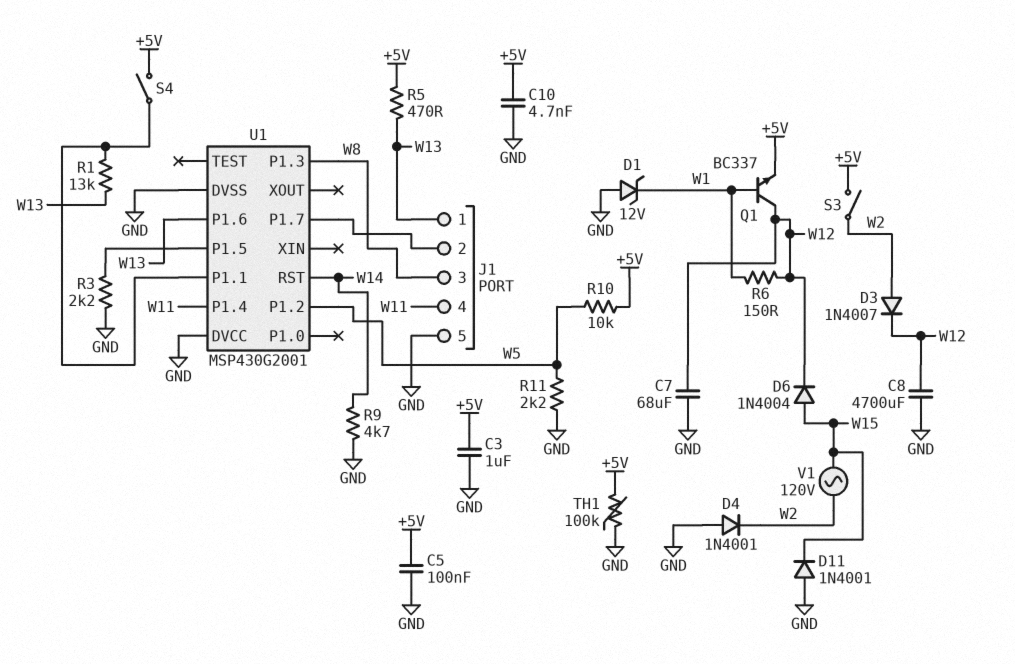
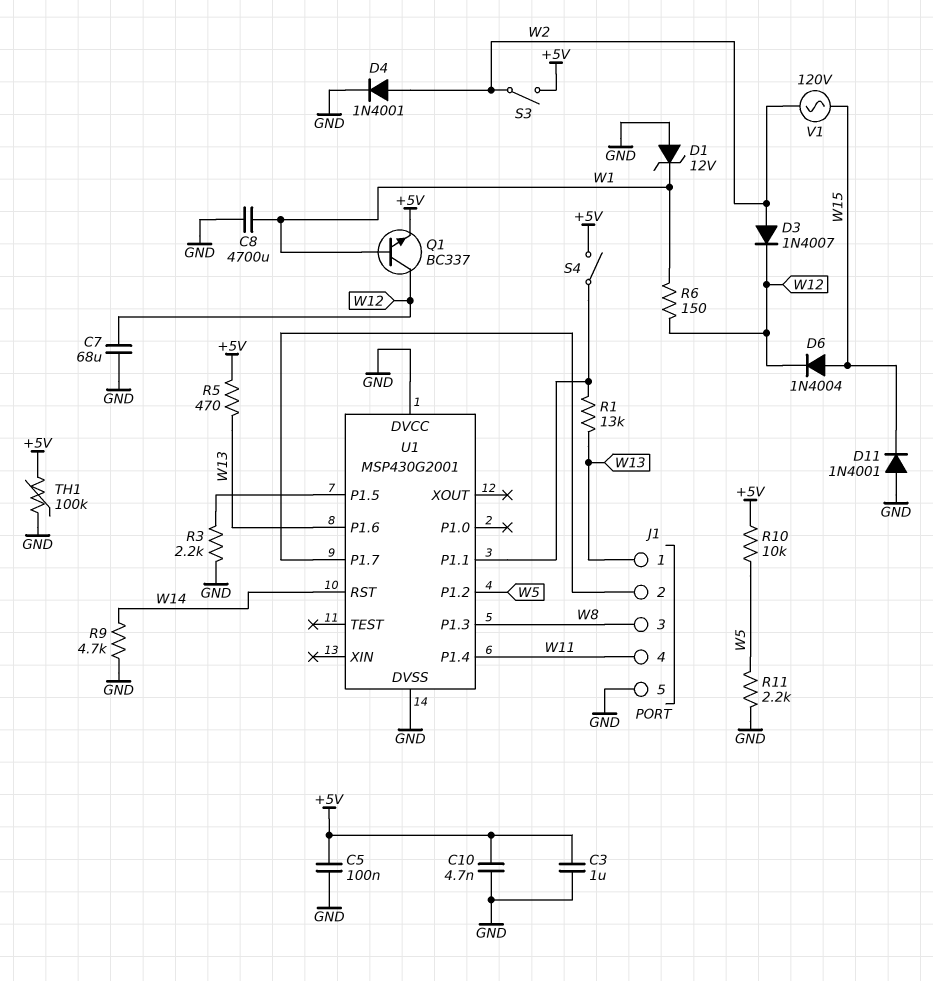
C8: 4700uF (GND, W12) -> 4700uF (GND, W1)
D4: diode 1N4001 (A GND, K W2) -> diode 1N4001 (A W2, K GND)

